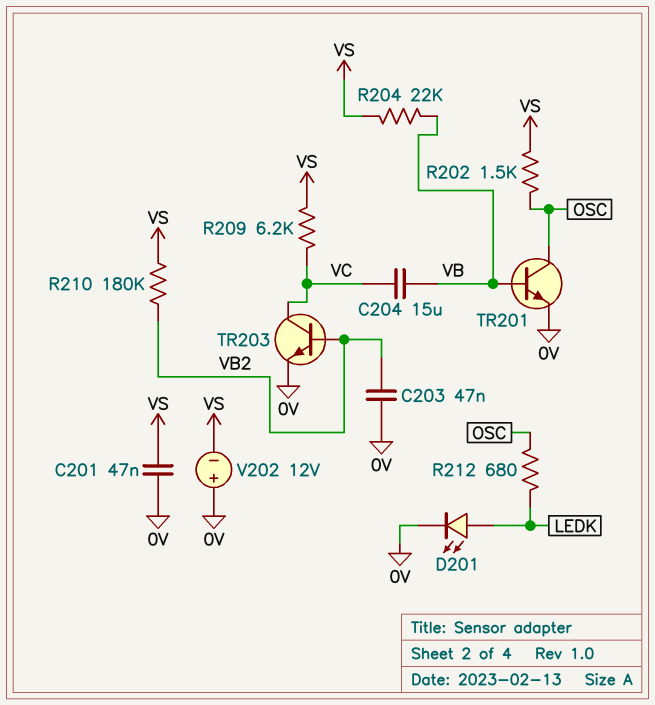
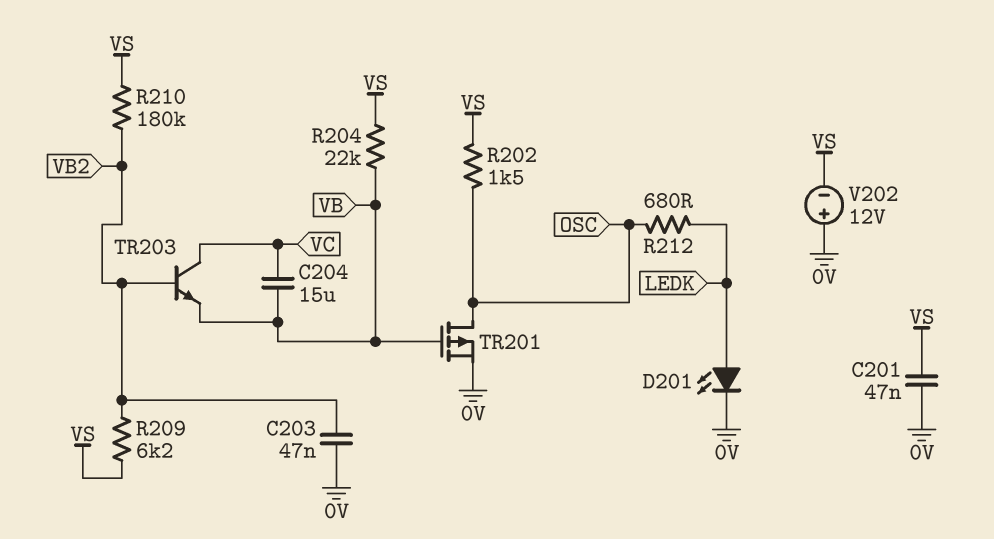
R209: 6.2k (VC, VS) -> 6.2k (VB2, VS)
TR201: NPN (B VB, C OSC, E 0V) -> PMOS (G VB, D OSC, S 0V)
TR203: NPN (B VB2, C VC, E 0V) -> NPN (B VB2, C VC, E VB)

